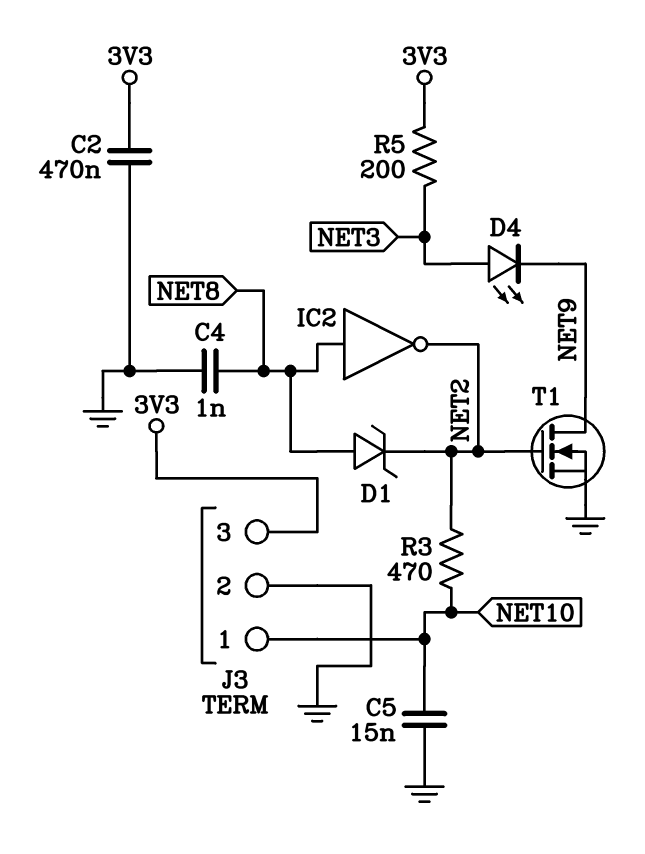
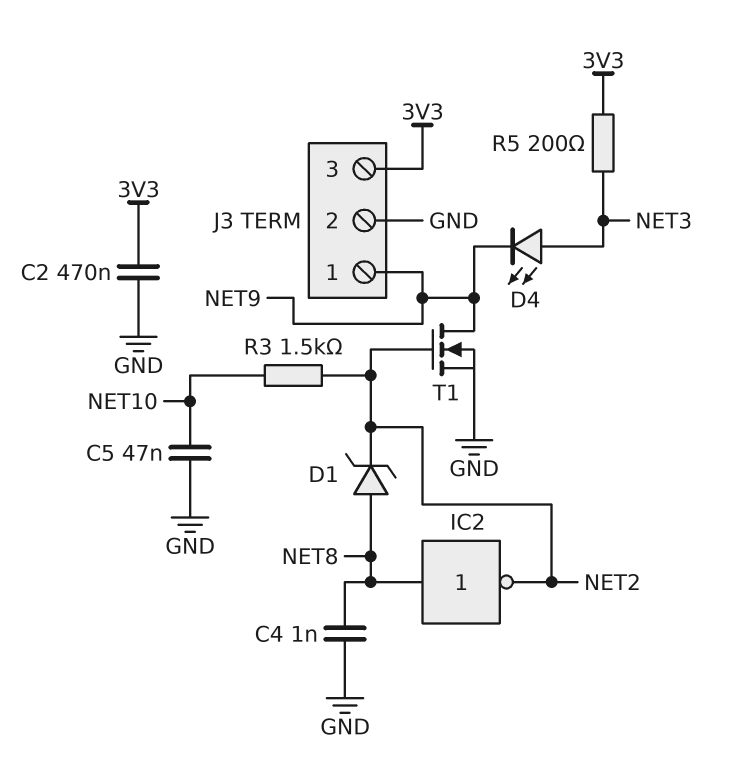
C5: 15nF (GND, NET10) -> 47nF (GND, NET10)
J3 pin 1: NET10 -> NET9
R3: 470 (NET2, NET10) -> 1.5k (NET2, NET10)

